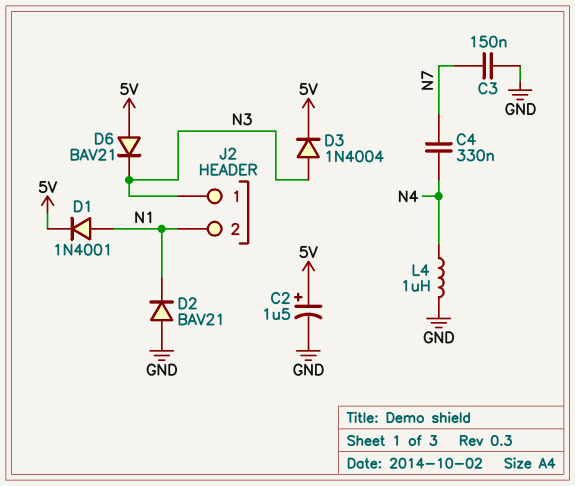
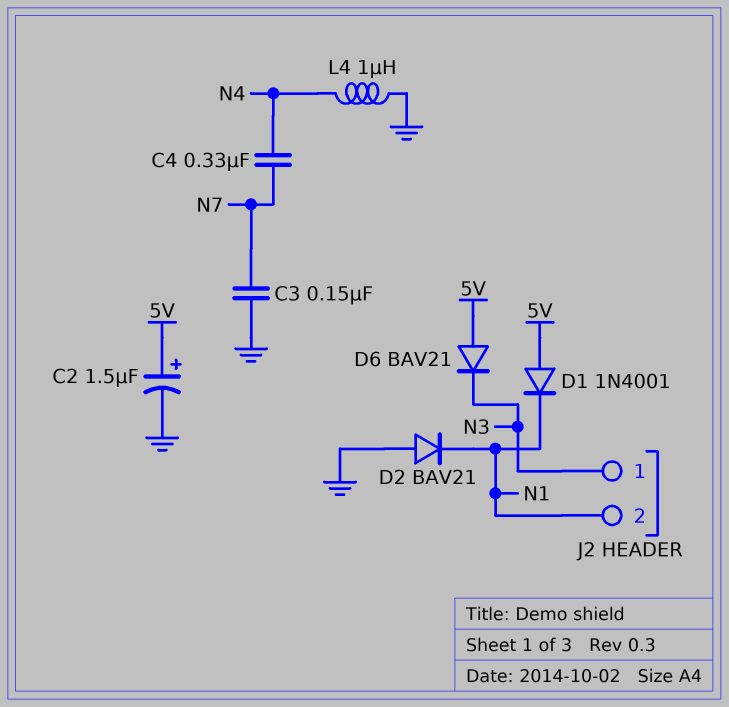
D1: diode 1N4001 (A N1, K 5V) -> diode 1N4001 (A 5V, K N1)
D3: diode 1N4004 (A N3, K 5V) -> none

